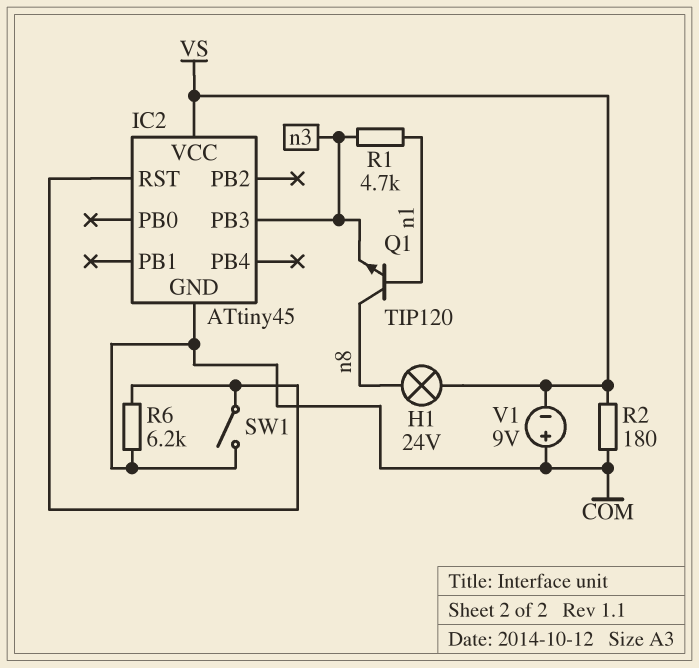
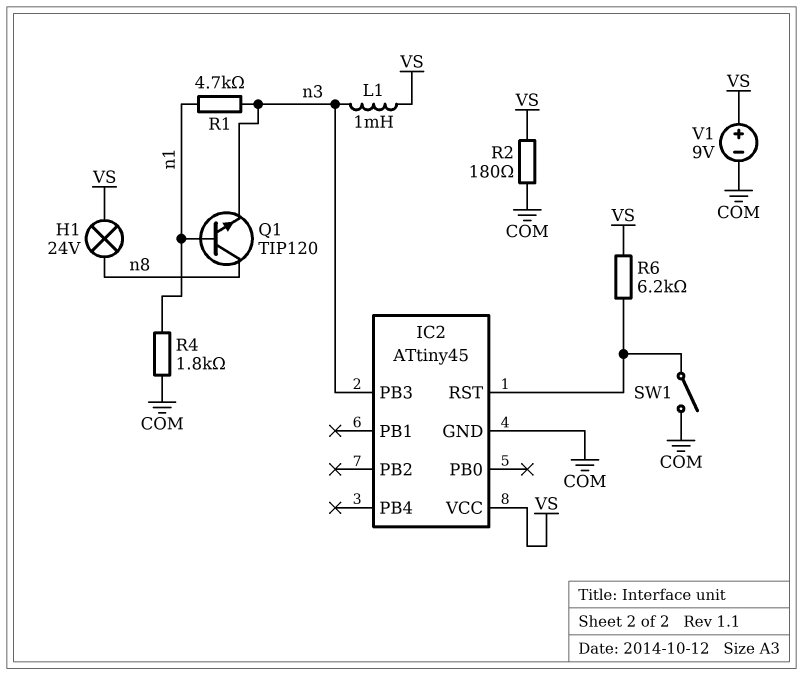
L1: none -> 1mH (VS, n3)
R4: none -> 1.8k (COM, n1)
R6: 6.2k (COM, IC2/RST) -> 6.2k (IC2/RST, VS)
V1: 9V (plus COM, minus VS) -> 9V (plus VS, minus COM)

